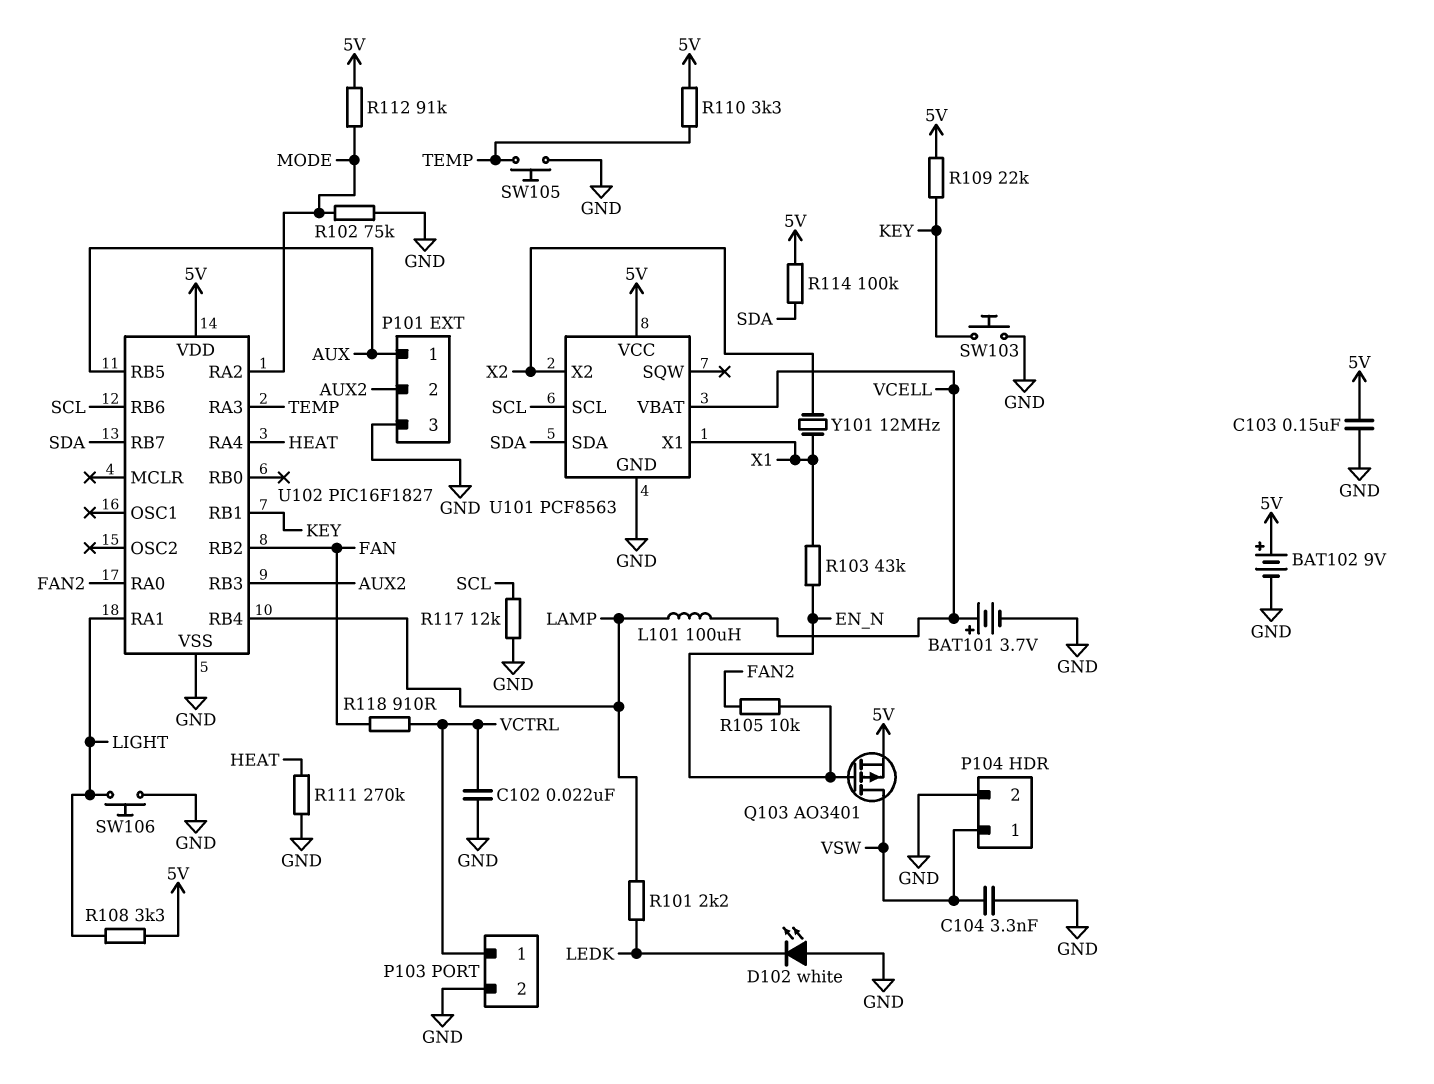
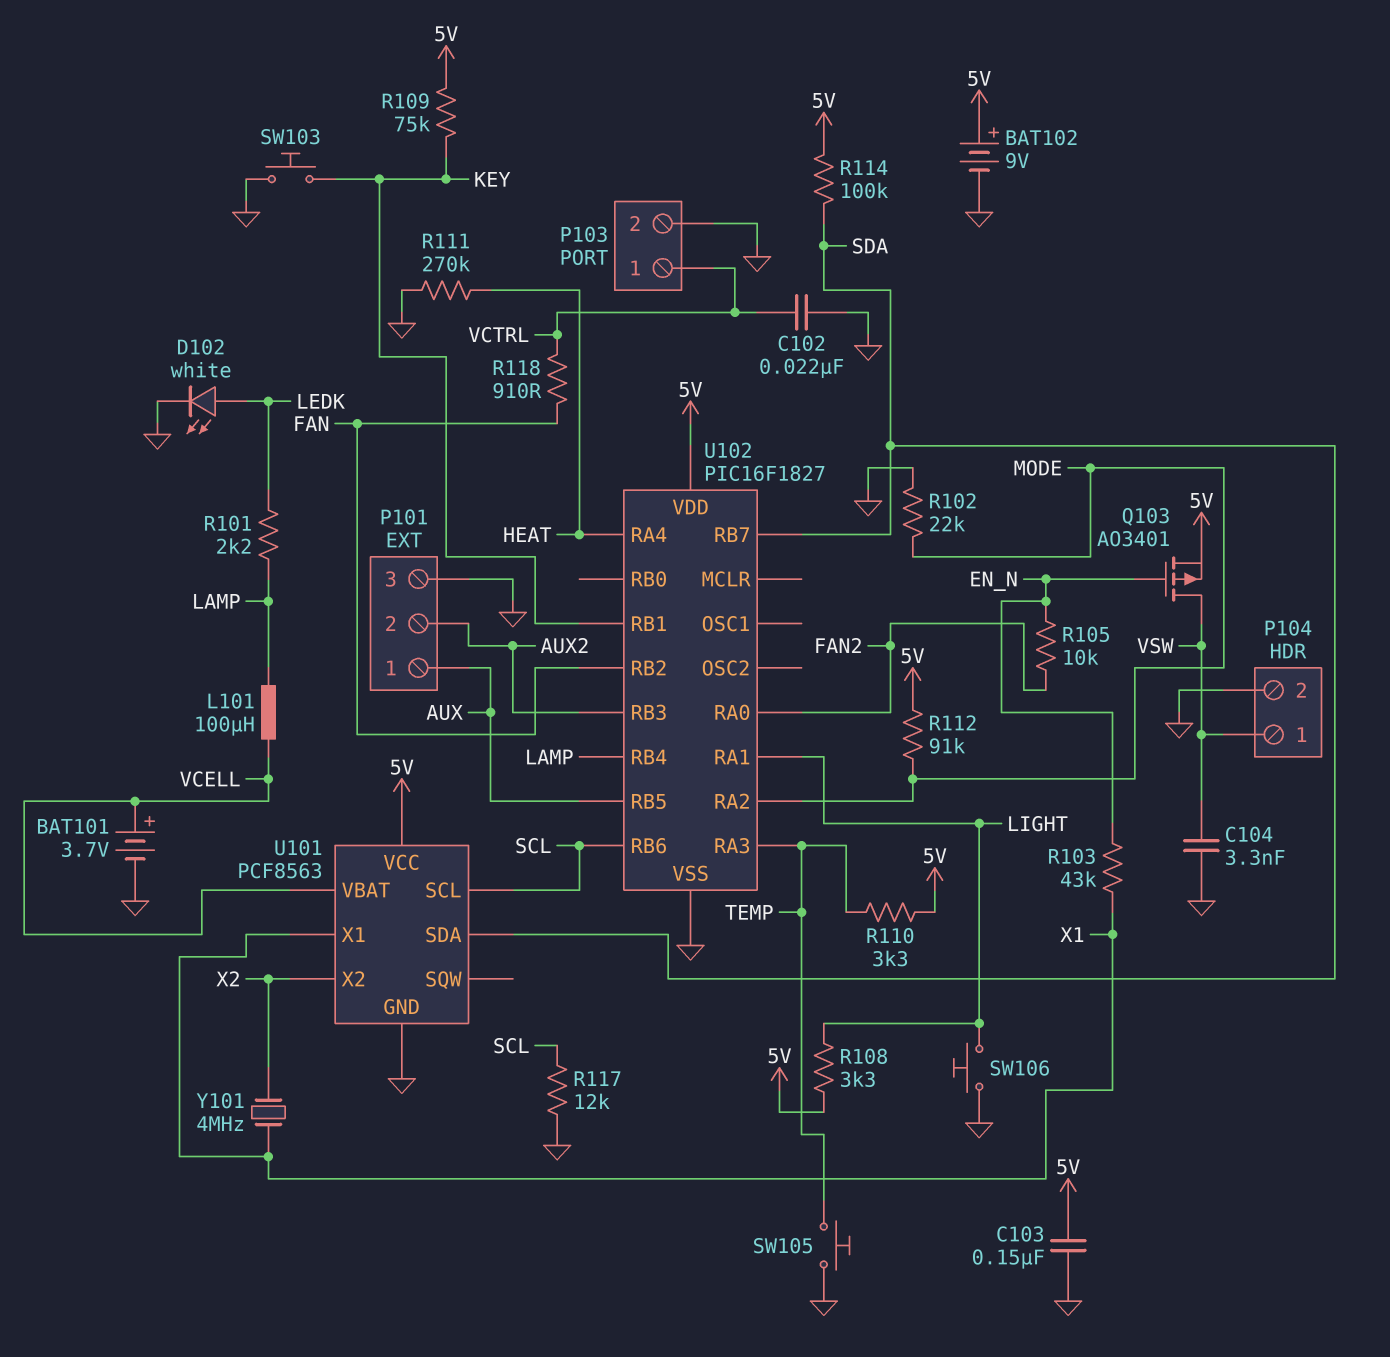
D102: LED white (A GND, K LEDK) -> LED white (A LEDK, K GND)
R102: 75k (GND, MODE) -> 22k (GND, MODE)
R109: 22k (5V, KEY) -> 75k (5V, KEY)
Y101: 12MHz (X1, X2) -> 4MHz (X1, X2)

